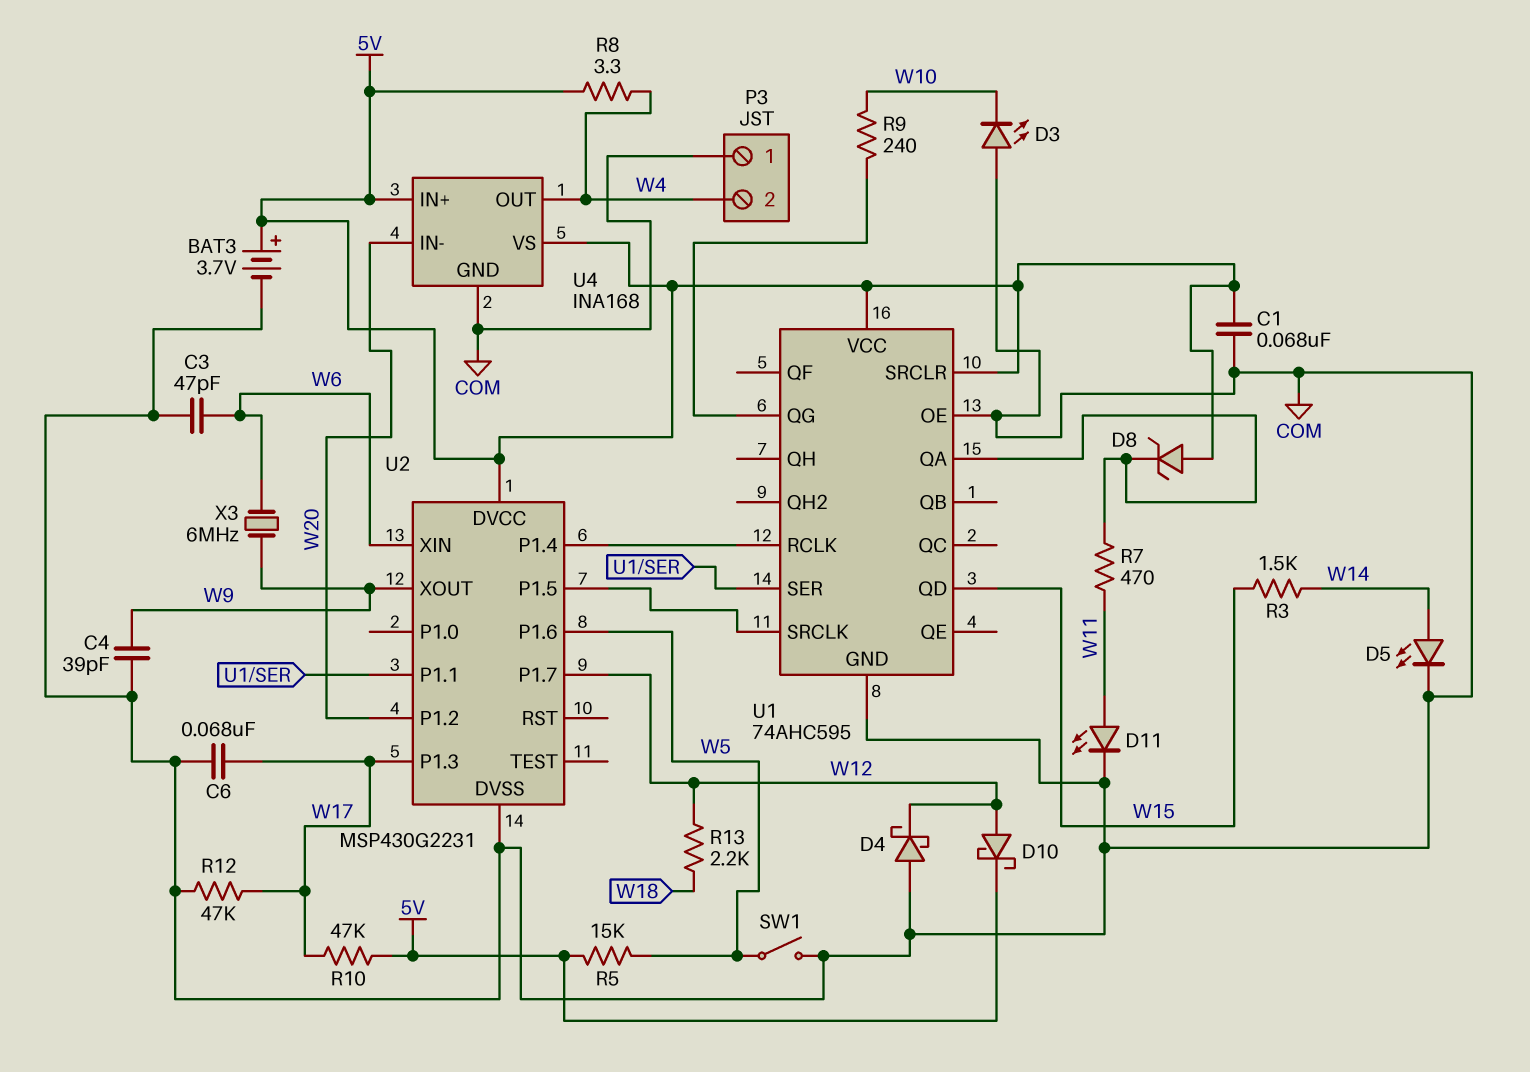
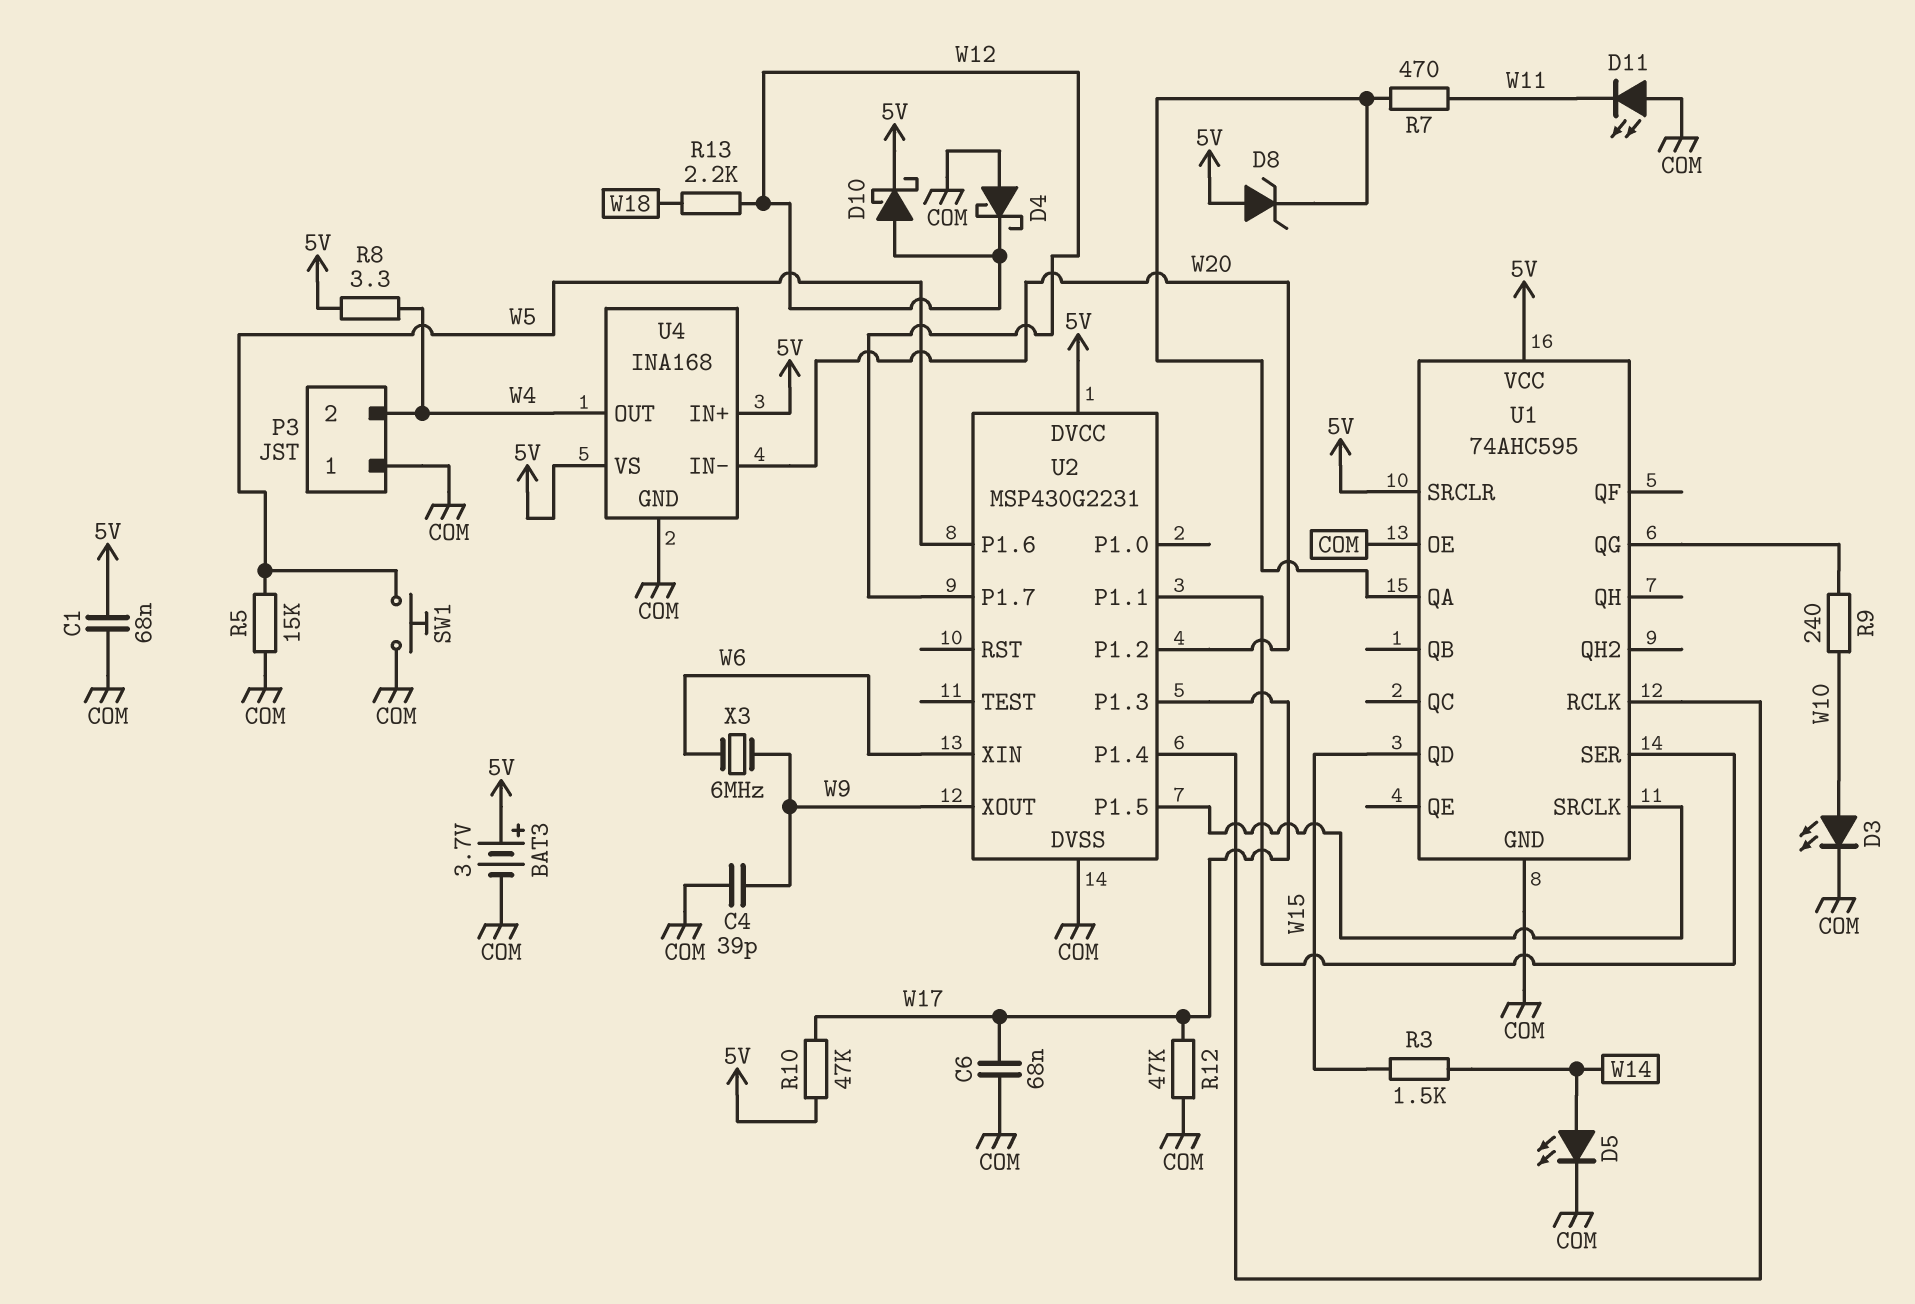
C3: 47pF (COM, W6) -> none
D3: LED (A COM, K W10) -> LED (A W10, K COM)
D11: LED (A W11, K COM) -> LED (A COM, K W11)
R5: 15k (5V, W5) -> 15k (COM, W5)
SW1: switch (COM, W5) -> button (COM, W5)

